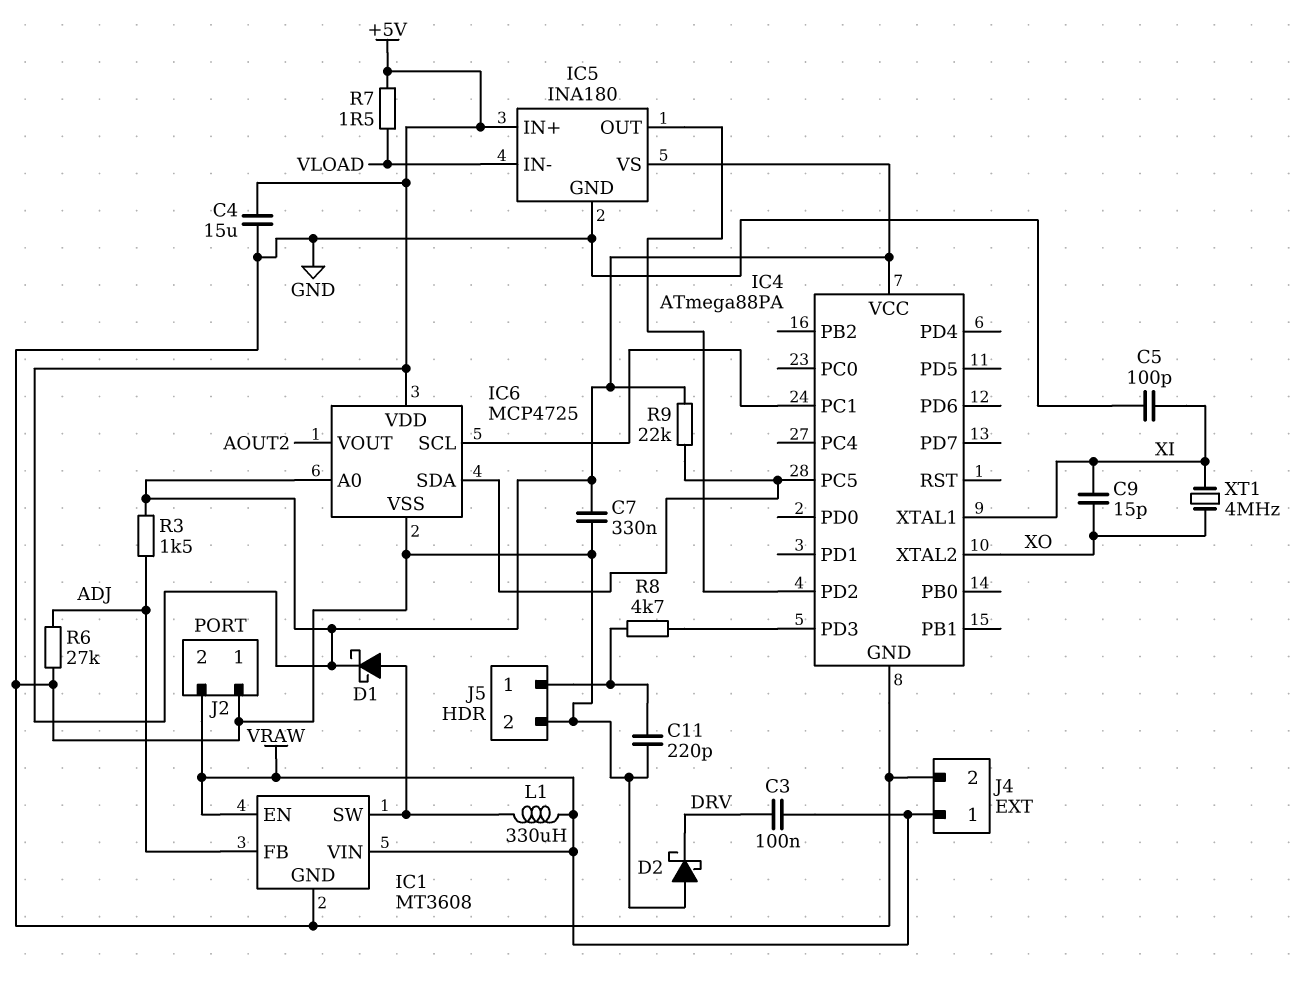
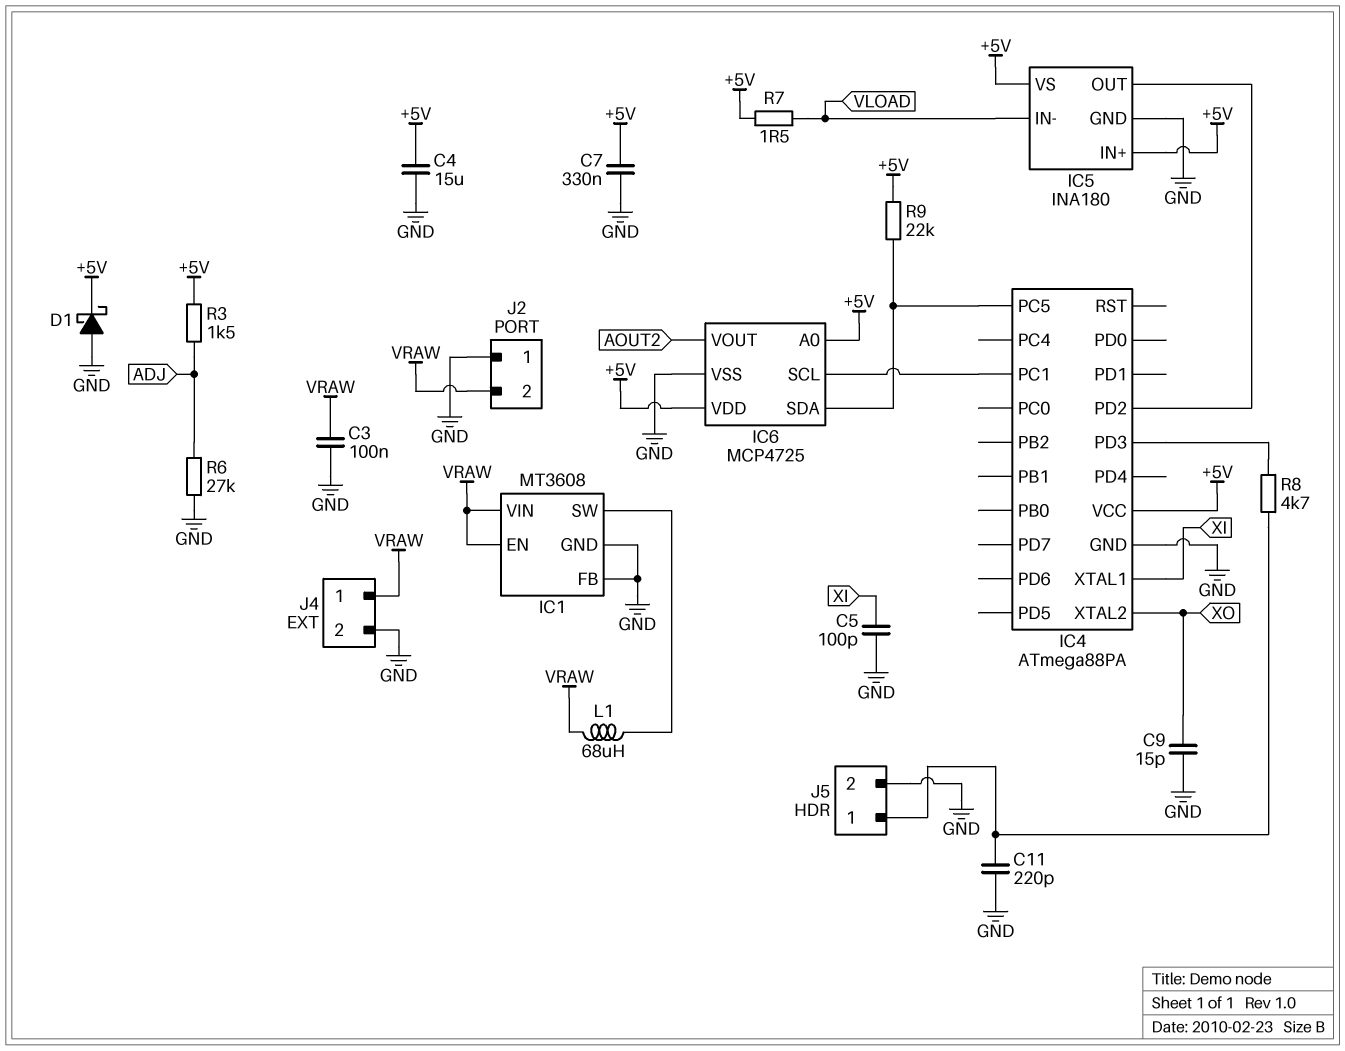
C3: 100nF (DRV, VRAW) -> 100nF (GND, VRAW)
C9: 15pF (XI, XO) -> 15pF (GND, XO)
D1: schottky (A IC1/SW, K +5V) -> schottky (A GND, K +5V)
D2: schottky (A GND, K DRV) -> none
IC1 pin FB: ADJ -> GND
L1: 330uH (IC1/SW, VRAW) -> 68uH (IC1/SW, VRAW)
XT1: 4MHz (XI, XO) -> none

